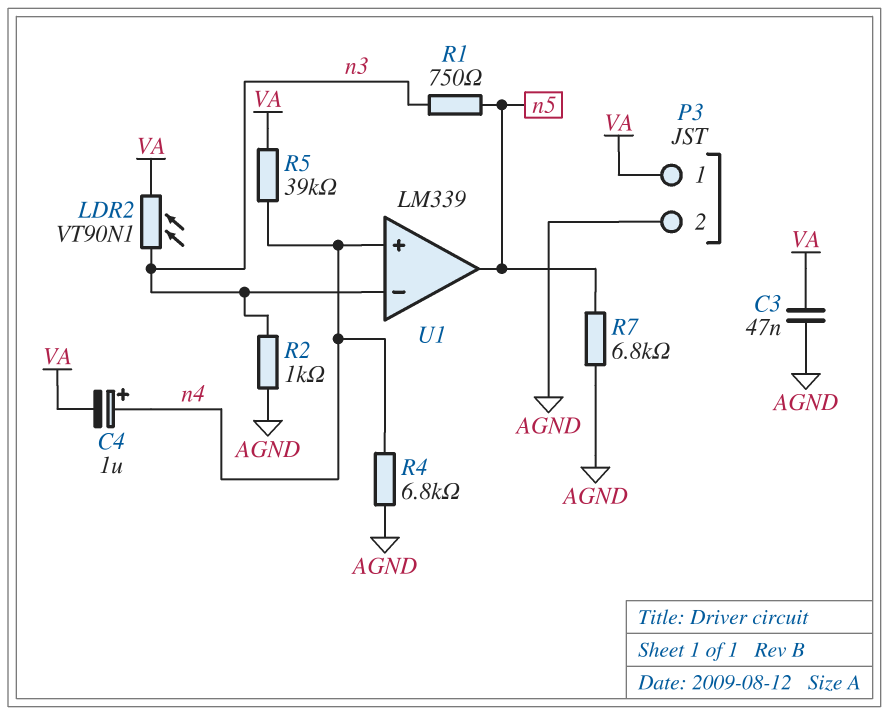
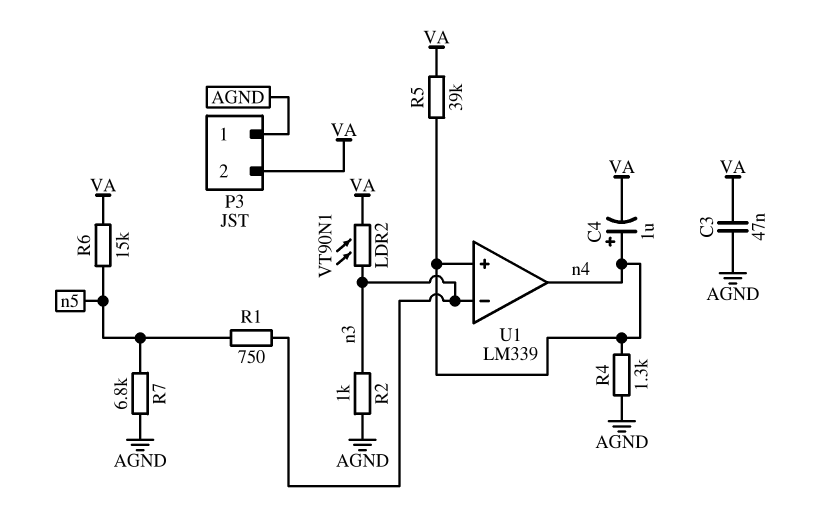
P3 pin 1: VA -> AGND
P3 pin 2: AGND -> VA
R4: 6.8k (AGND, n4) -> 1.3k (AGND, n4)
R6: none -> 15k (VA, n5)
U1 pin out: n5 -> n4

